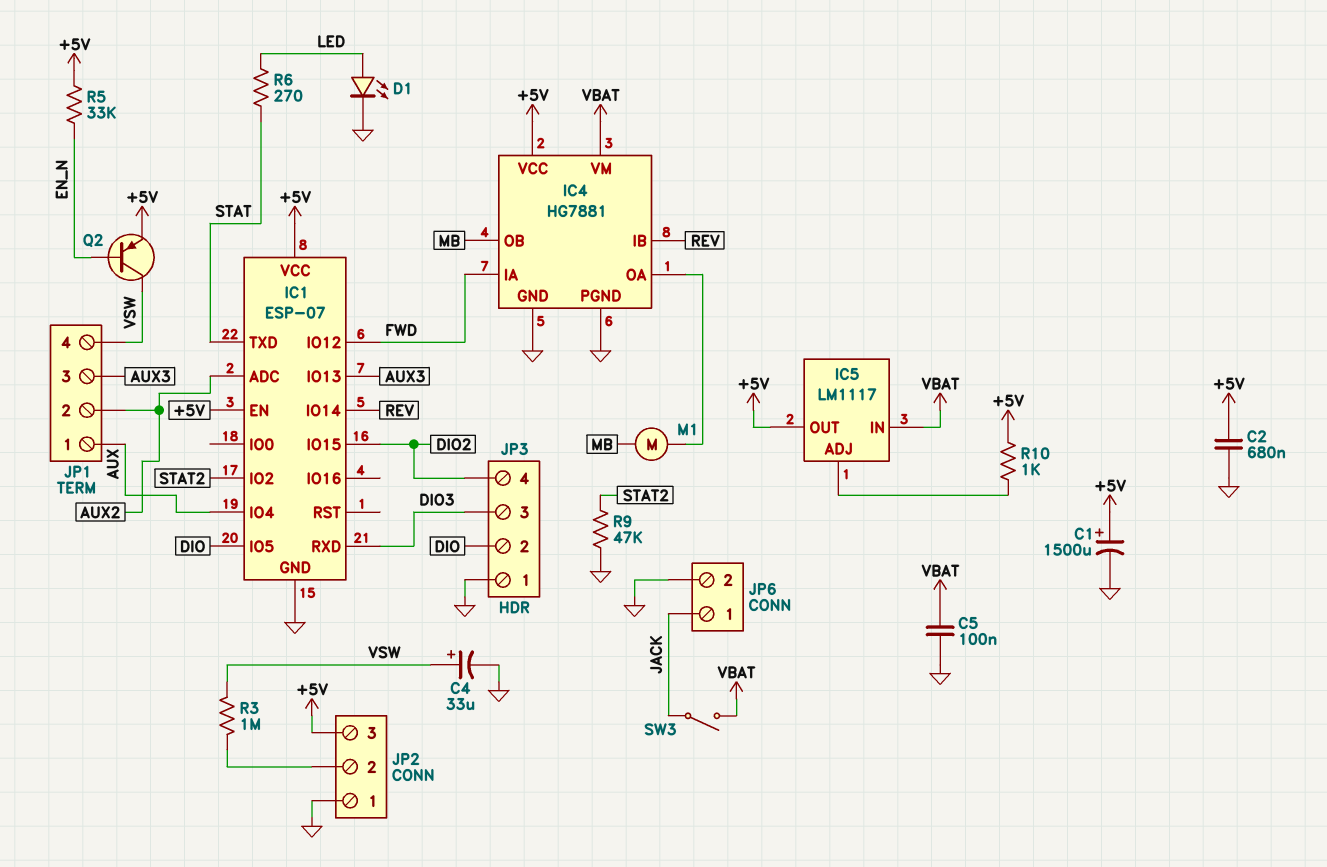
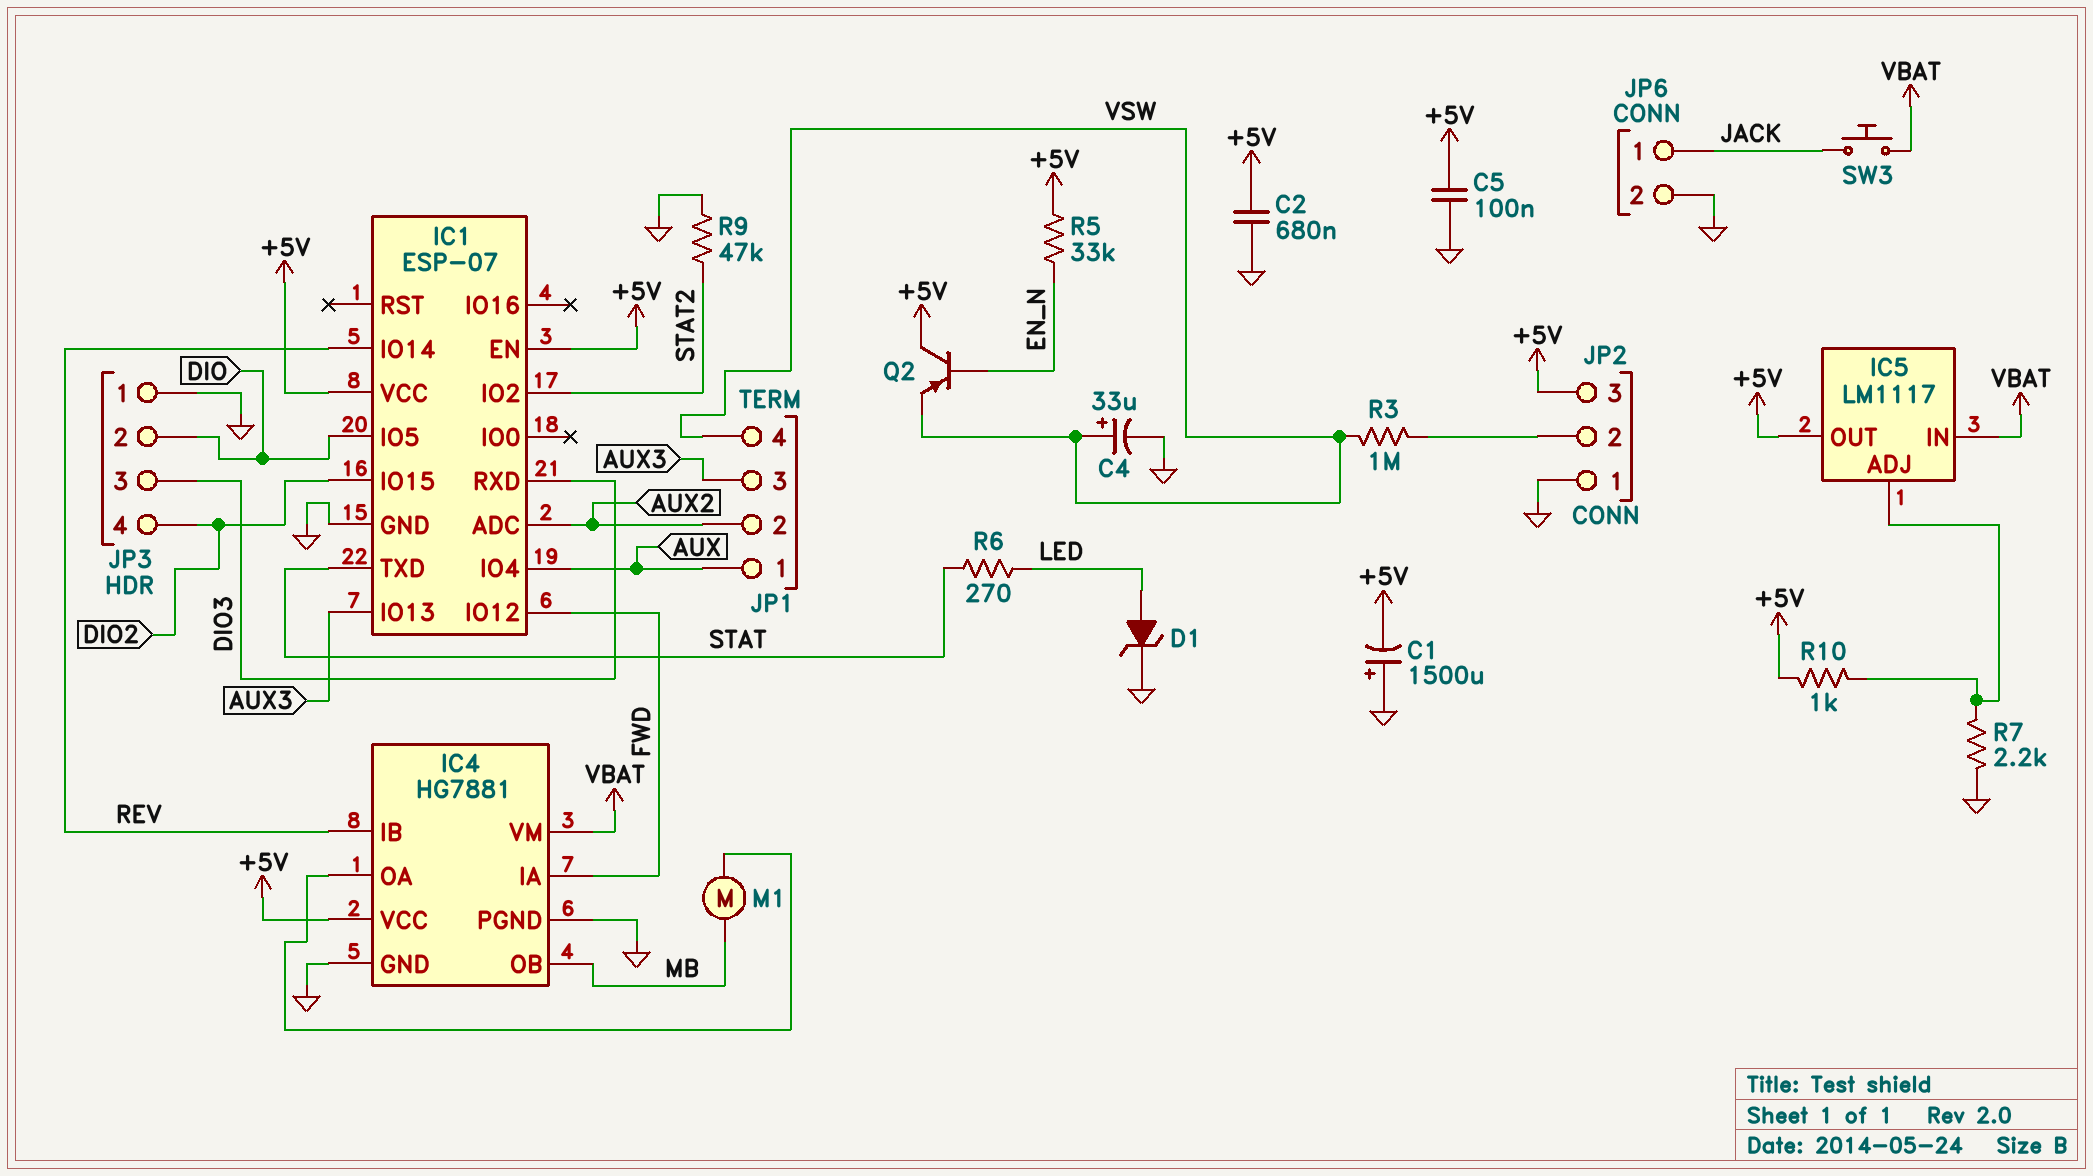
C1: 1500uF (plus +5V, minus GND) -> 1500uF (plus GND, minus +5V)
C5: 100nF (GND, VBAT) -> 100nF (+5V, GND)
D1: LED (A LED, K GND) -> zener (A LED, K GND)
Q2: PNP (B EN_N, C VSW, E +5V) -> PNP (B EN_N, C +5V, E VSW)
R7: none -> 2.2k (GND, IC5/ADJ)
SW3: switch (JACK, VBAT) -> button (JACK, VBAT)

